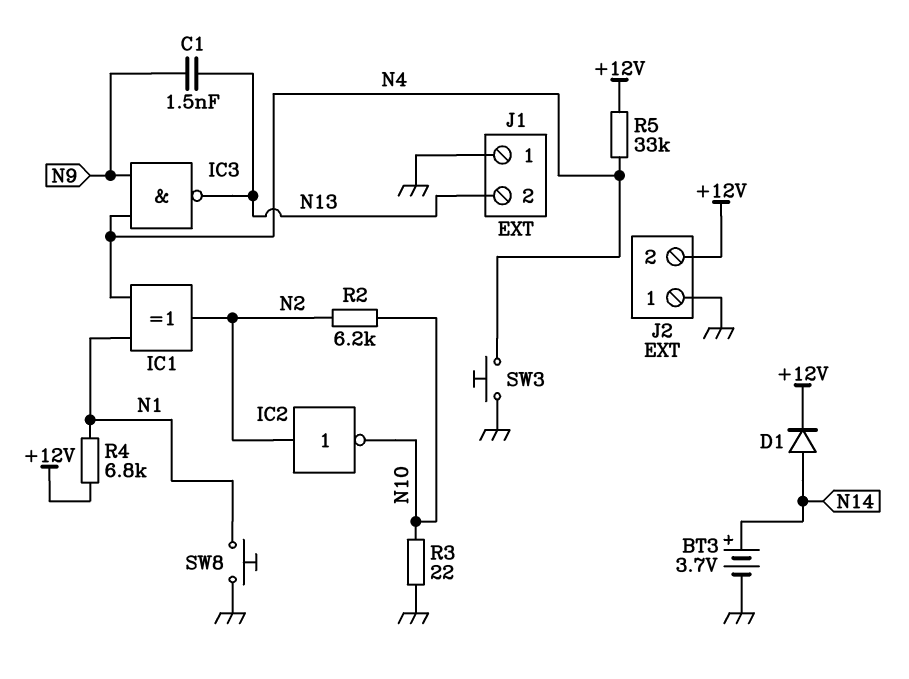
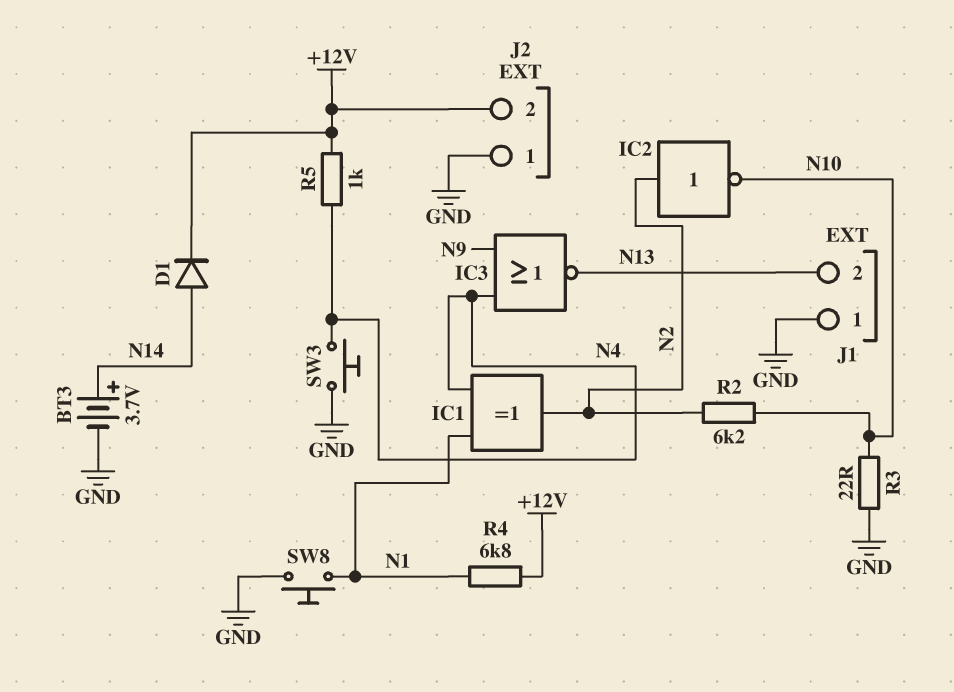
C1: 1.5nF (N9, N13) -> none
IC3: NAND (in N4, in N9, out N13) -> NOR (in N4, in N9, out N13)
R5: 33k (+12V, N4) -> 1k (+12V, N4)

